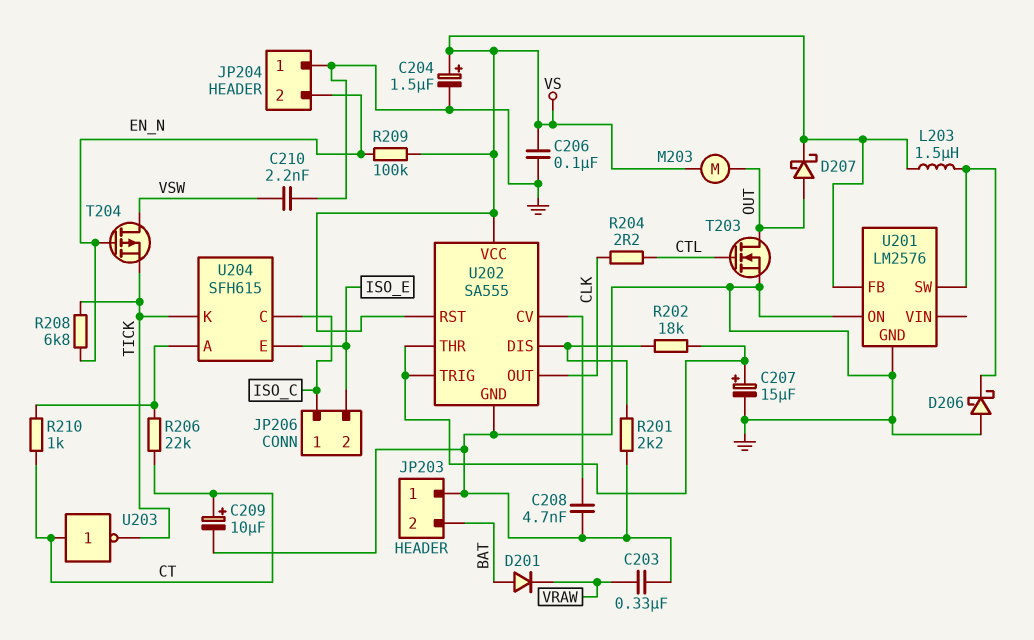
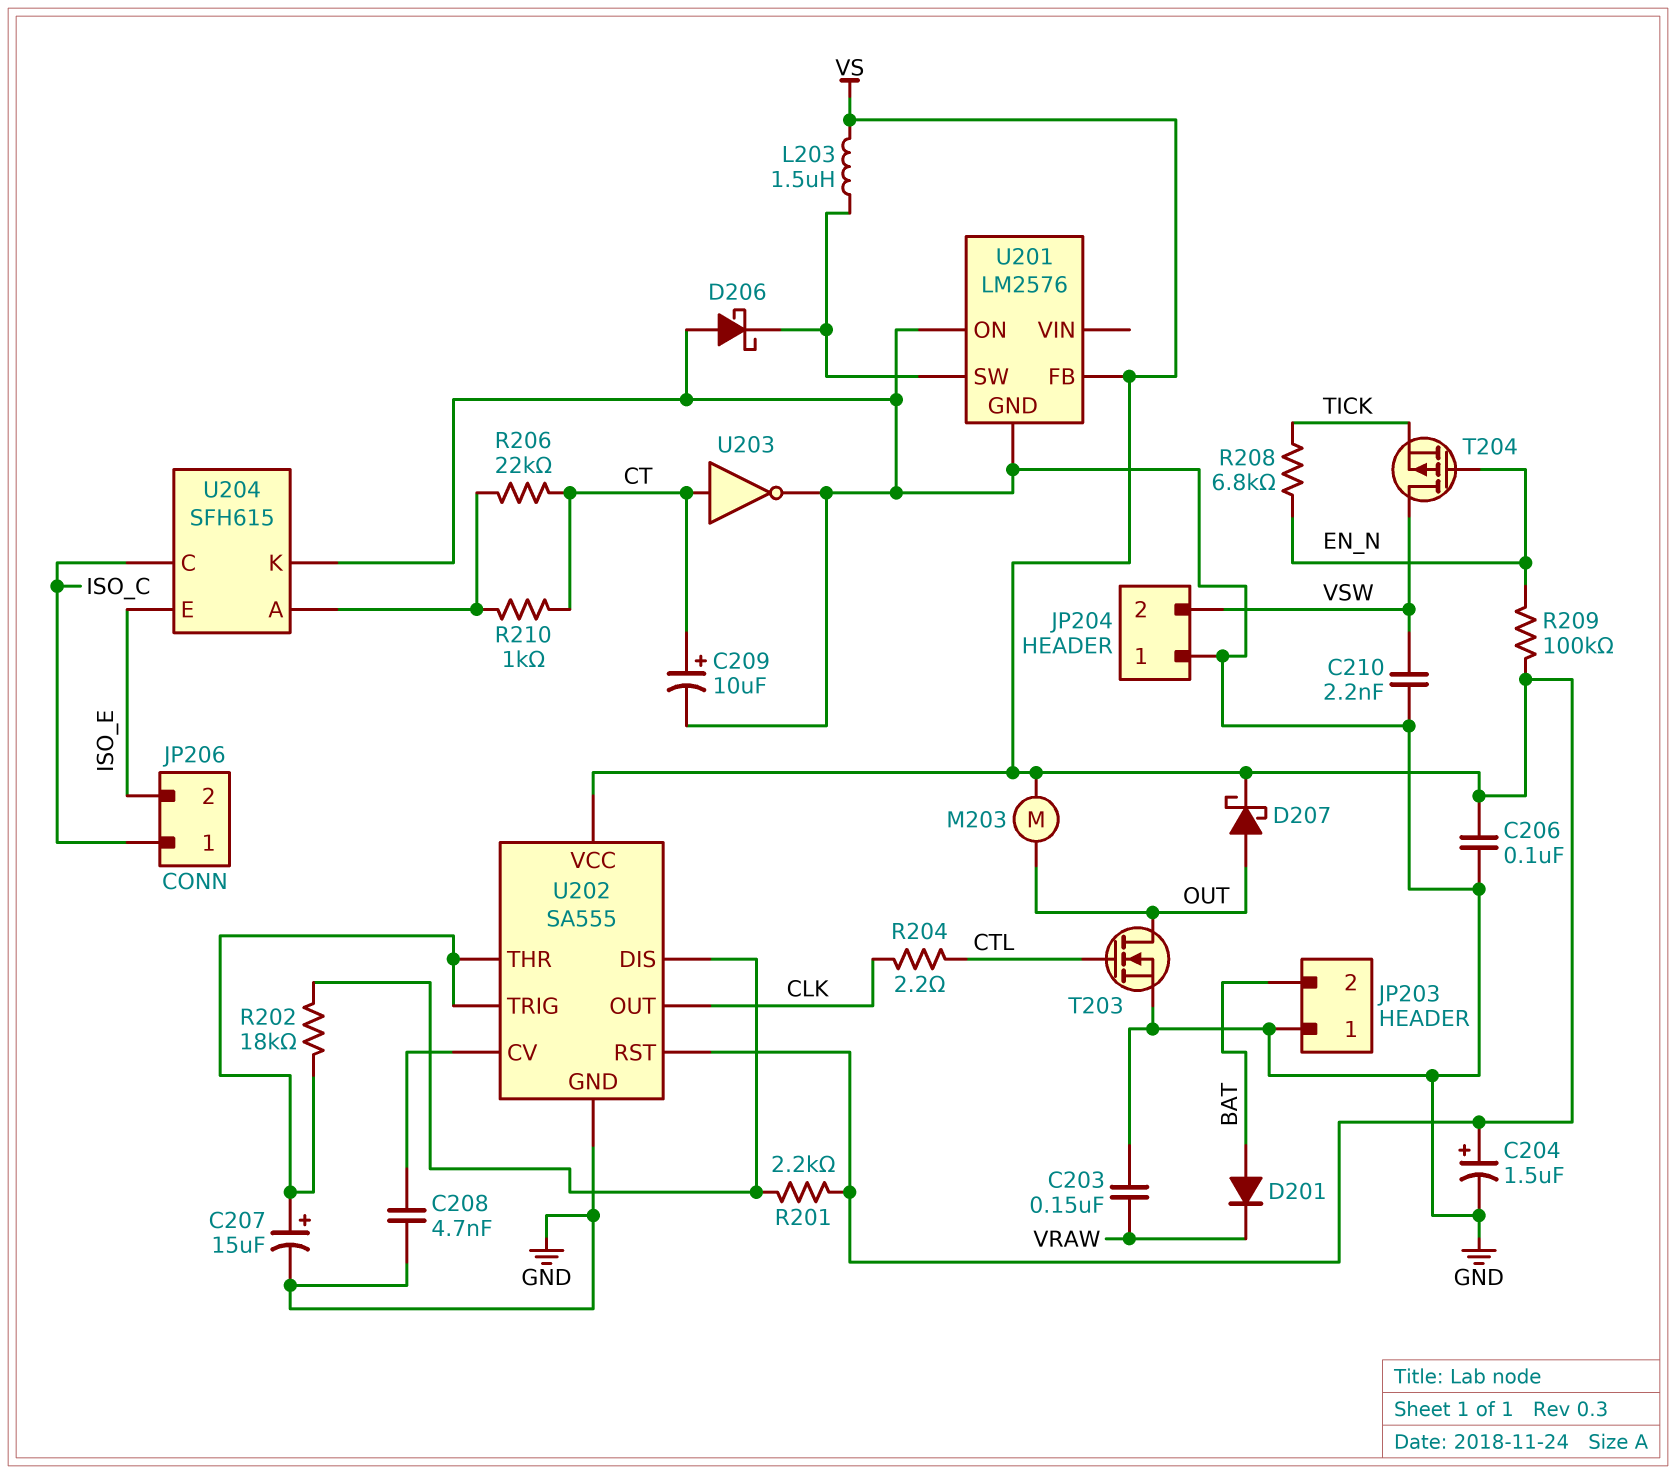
C203: 330nF (GND, VRAW) -> 150nF (GND, VRAW)
JP204 pin 2: EN_N -> VSW
R201: 2.2k (GND, U202/DIS) -> 2.2k (U202/DIS, VS)
U203: NOT (in CT, out TICK) -> NOT (in CT, out GND)
U204 pin K: TICK -> GND

